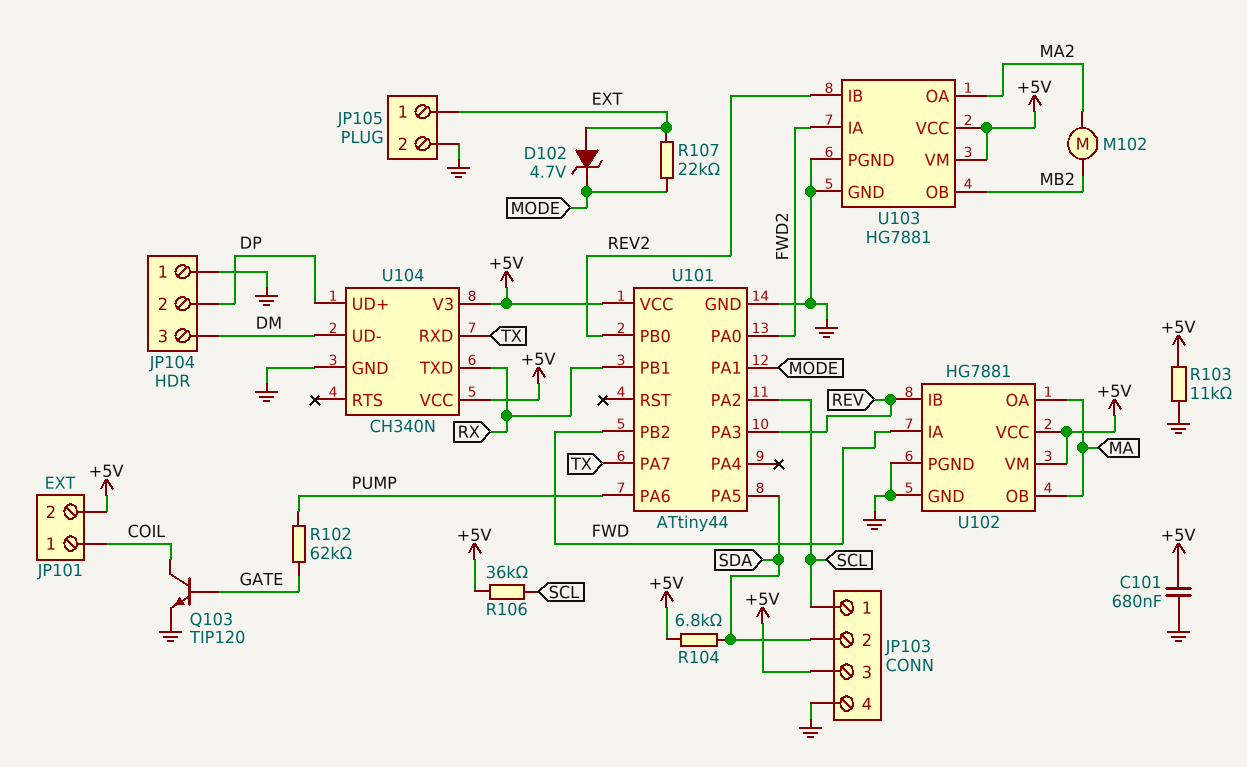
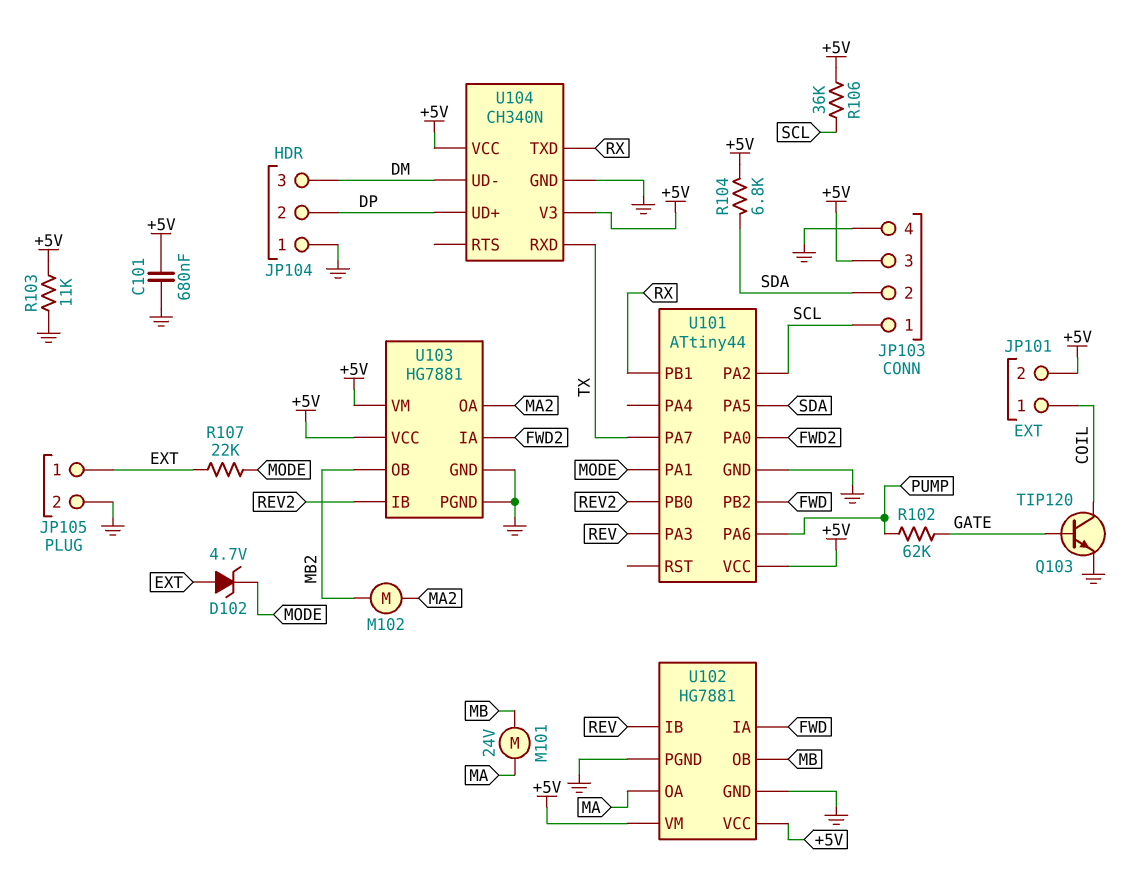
M101: none -> motor 24V (MA, MB)
U102 pin OB: MA -> MB

